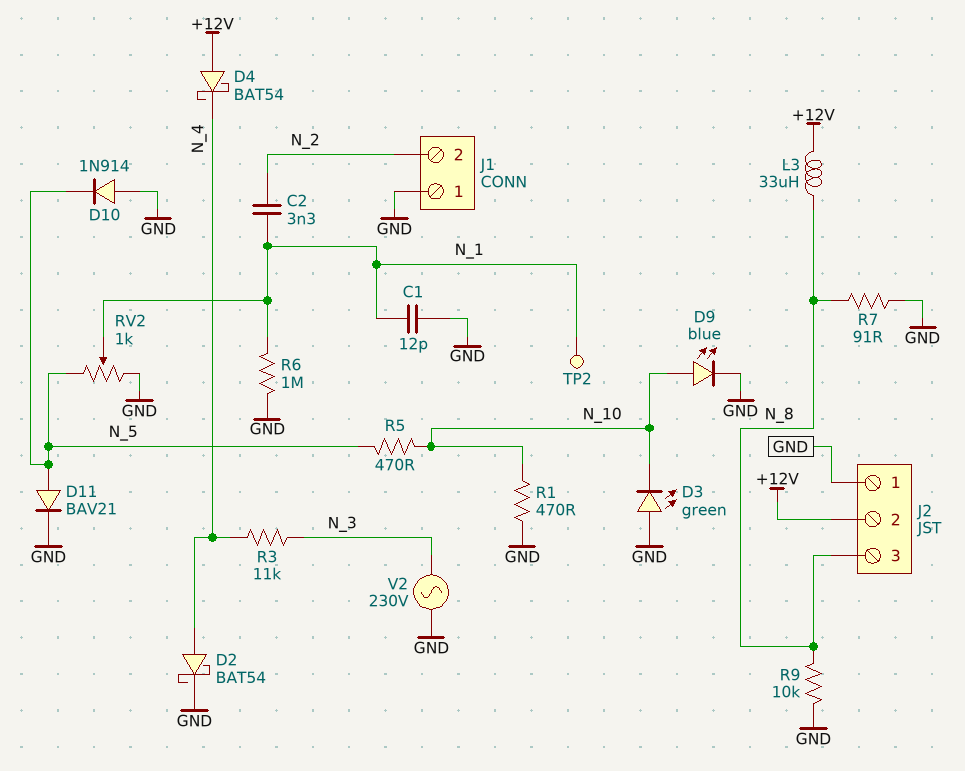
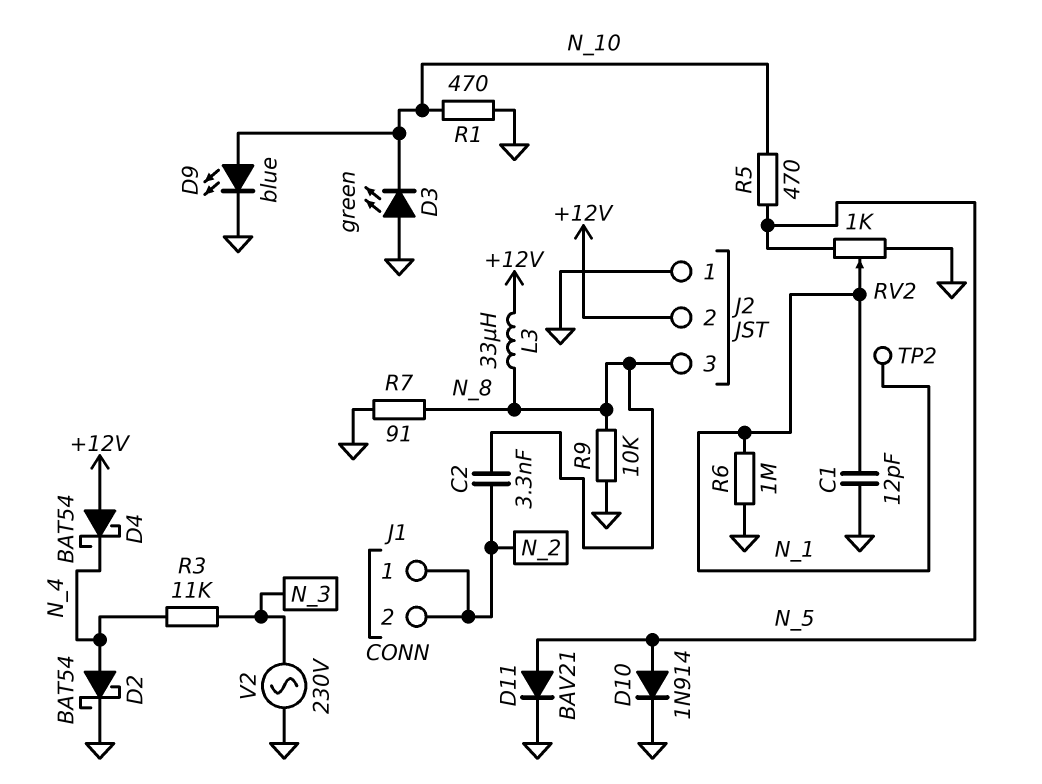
C2: 3.3nF (N_1, N_2) -> 3.3nF (N_2, N_8)
D10: diode 1N914 (A GND, K N_5) -> diode 1N914 (A N_5, K GND)
J1 pin 1: GND -> N_2

